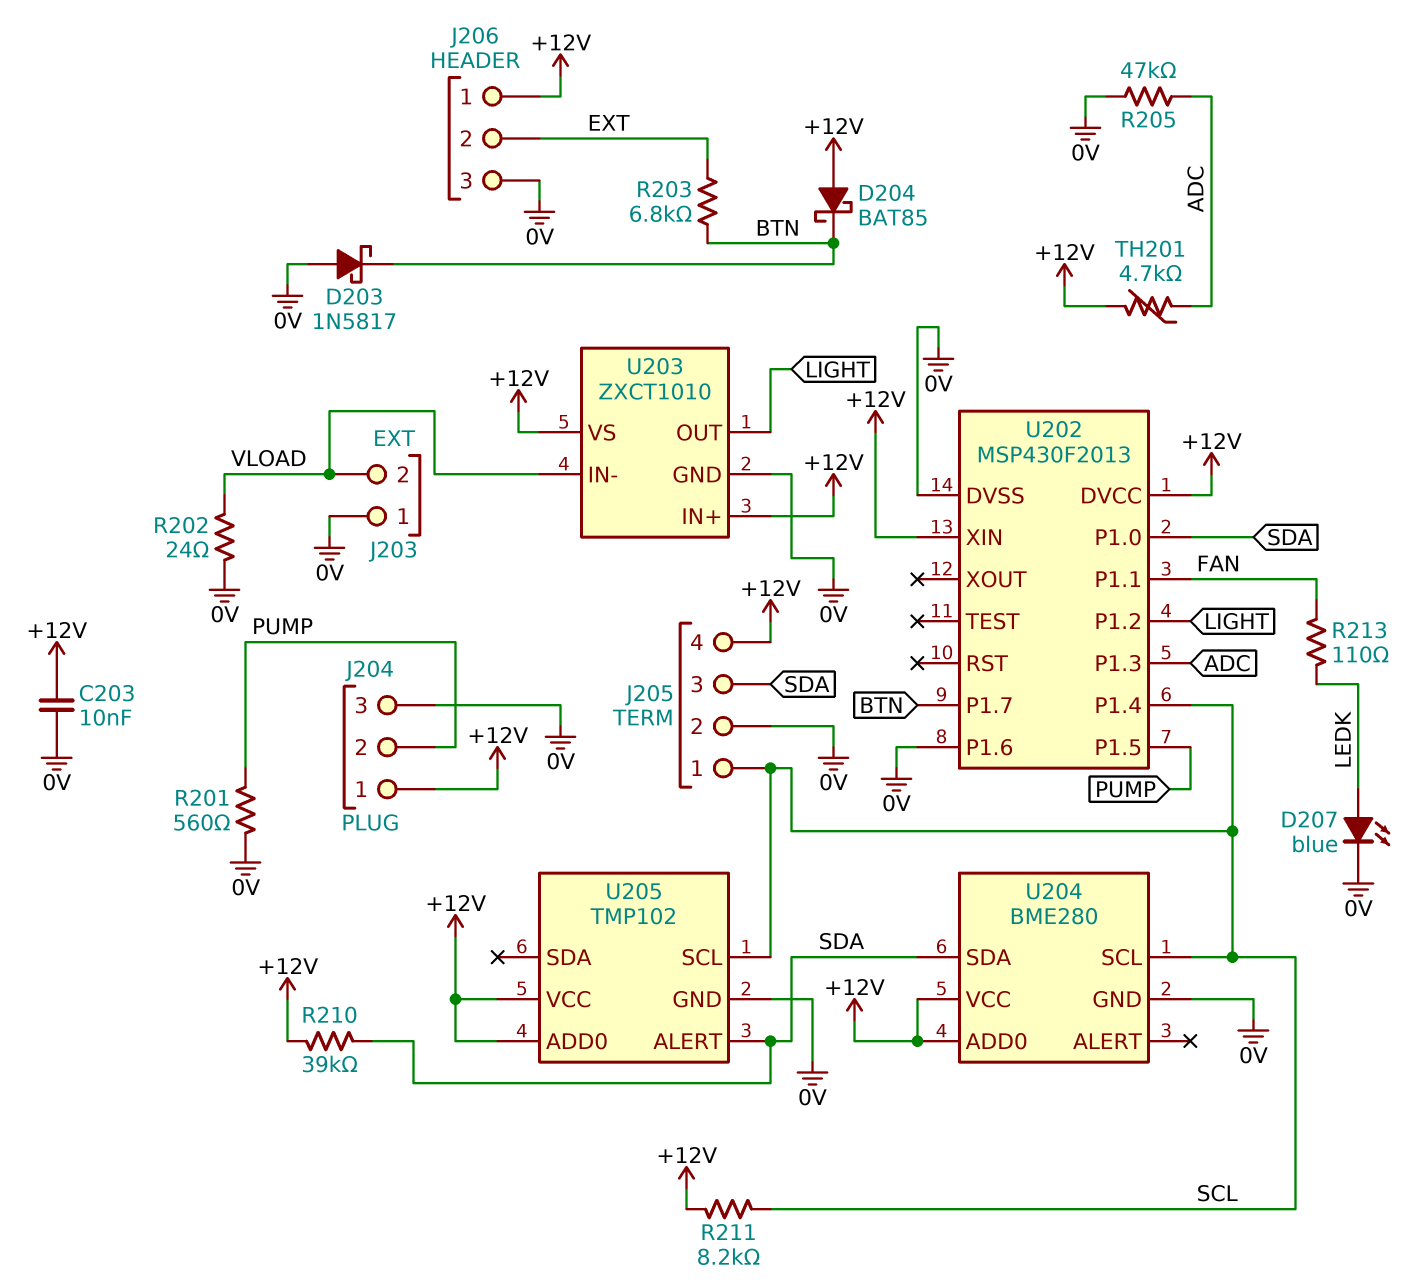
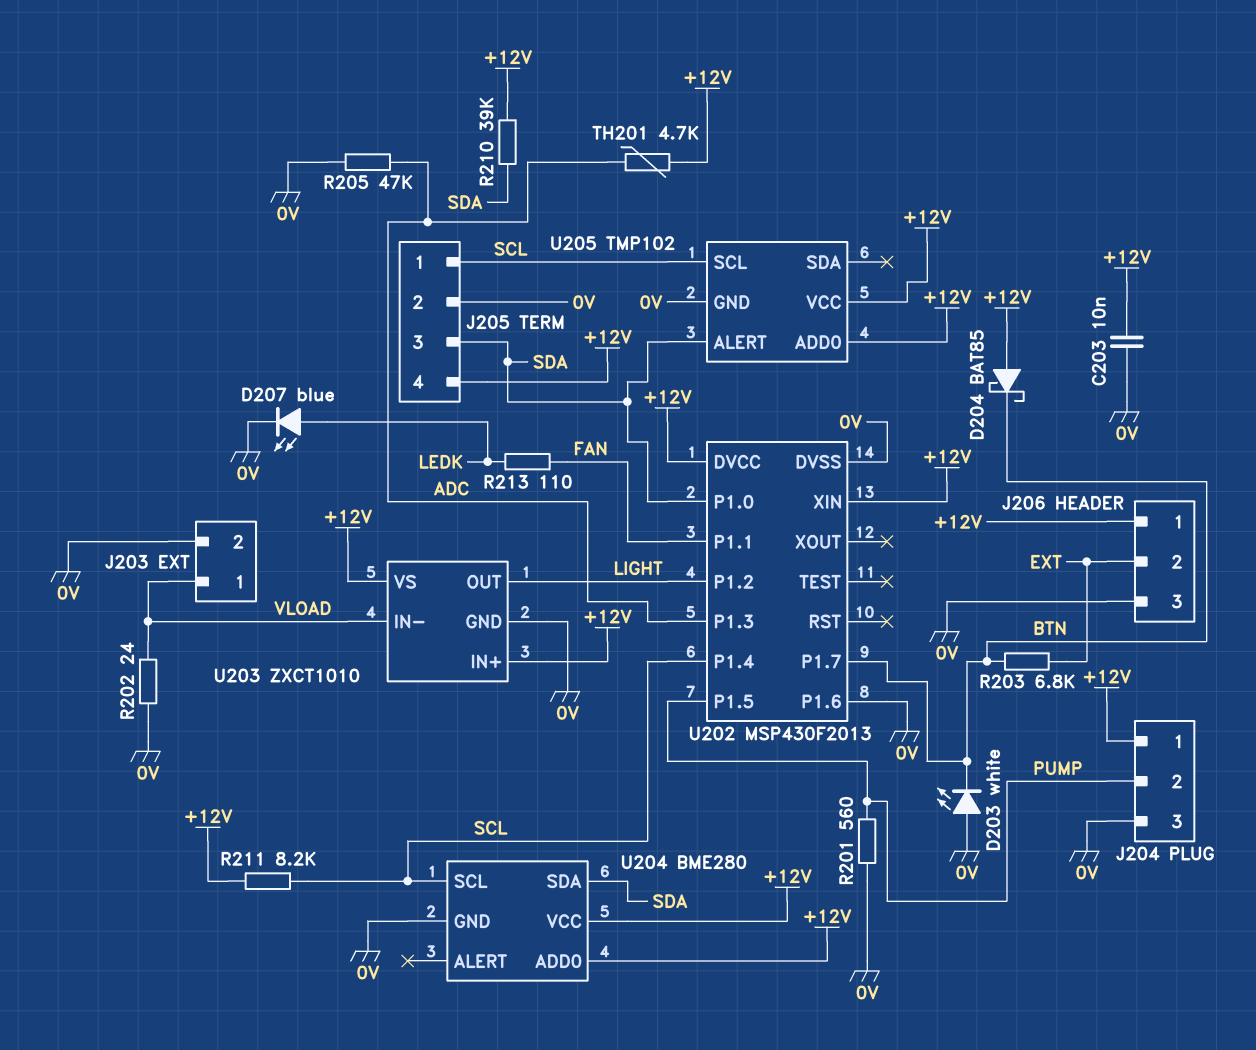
D203: schottky 1N5817 (A 0V, K BTN) -> LED white (A 0V, K BTN)
J203 pin 1: 0V -> VLOAD
J203 pin 2: VLOAD -> 0V

